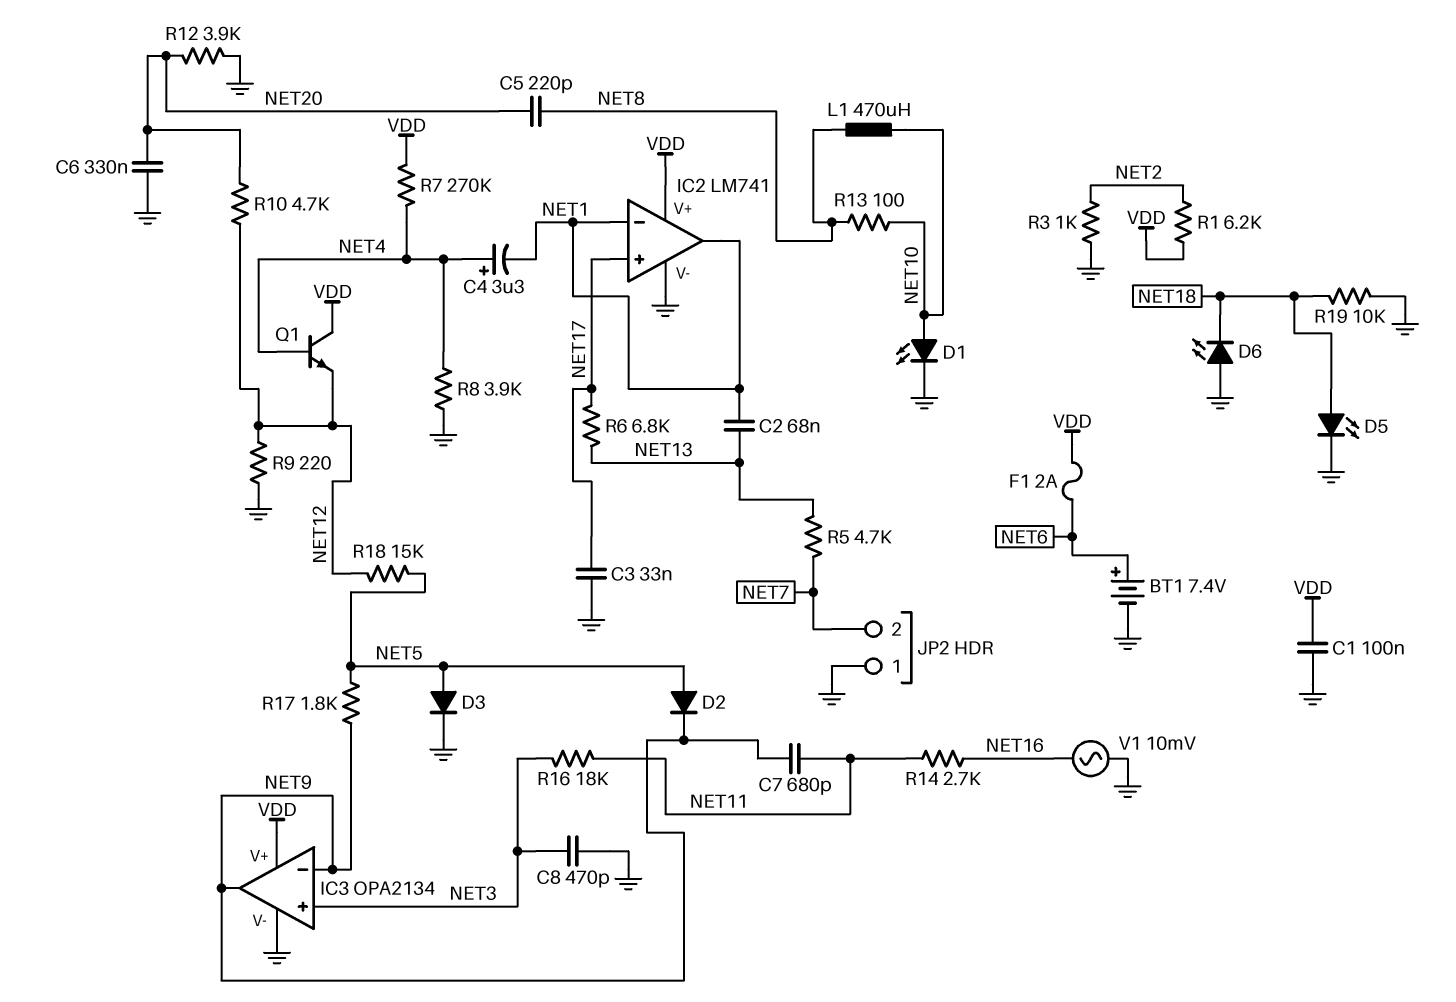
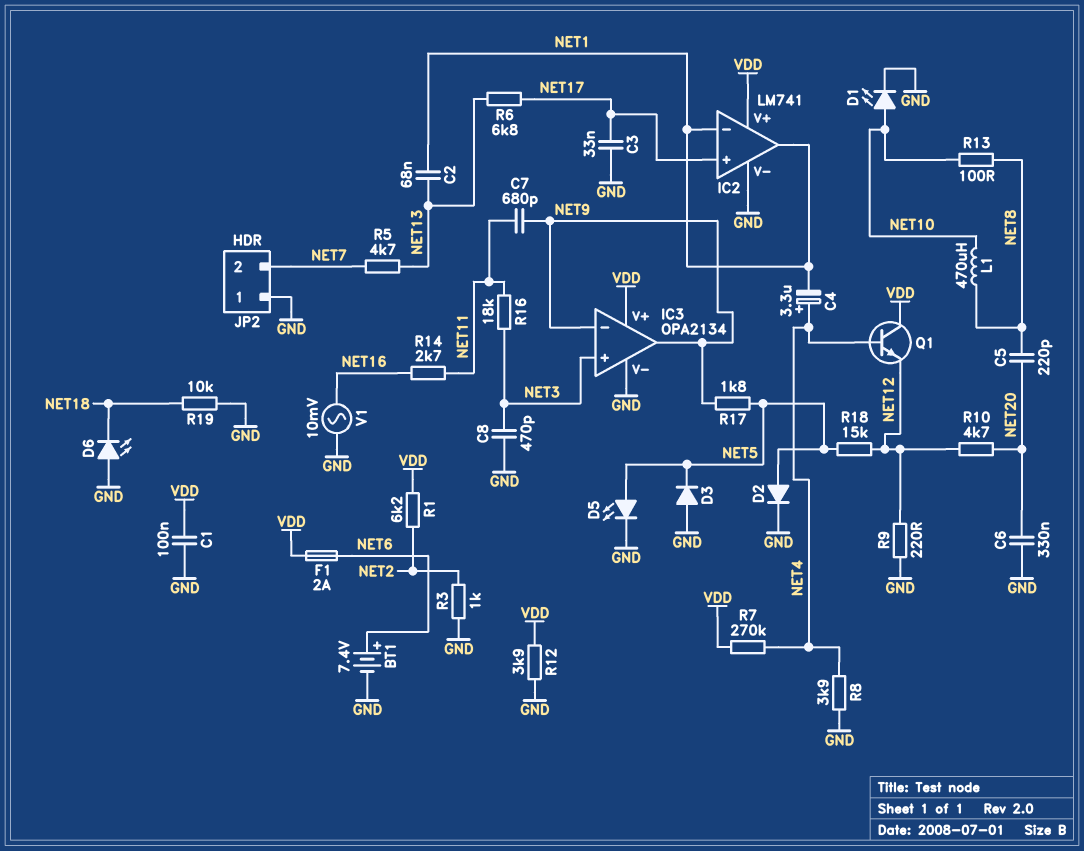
D2: diode (A NET5, K NET9) -> diode (A NET5, K GND)
D3: diode (A NET5, K GND) -> diode (A GND, K NET5)
D5: LED (A NET18, K GND) -> LED (A NET5, K GND)
R12: 3.9k (GND, NET20) -> 3.9k (GND, VDD)

